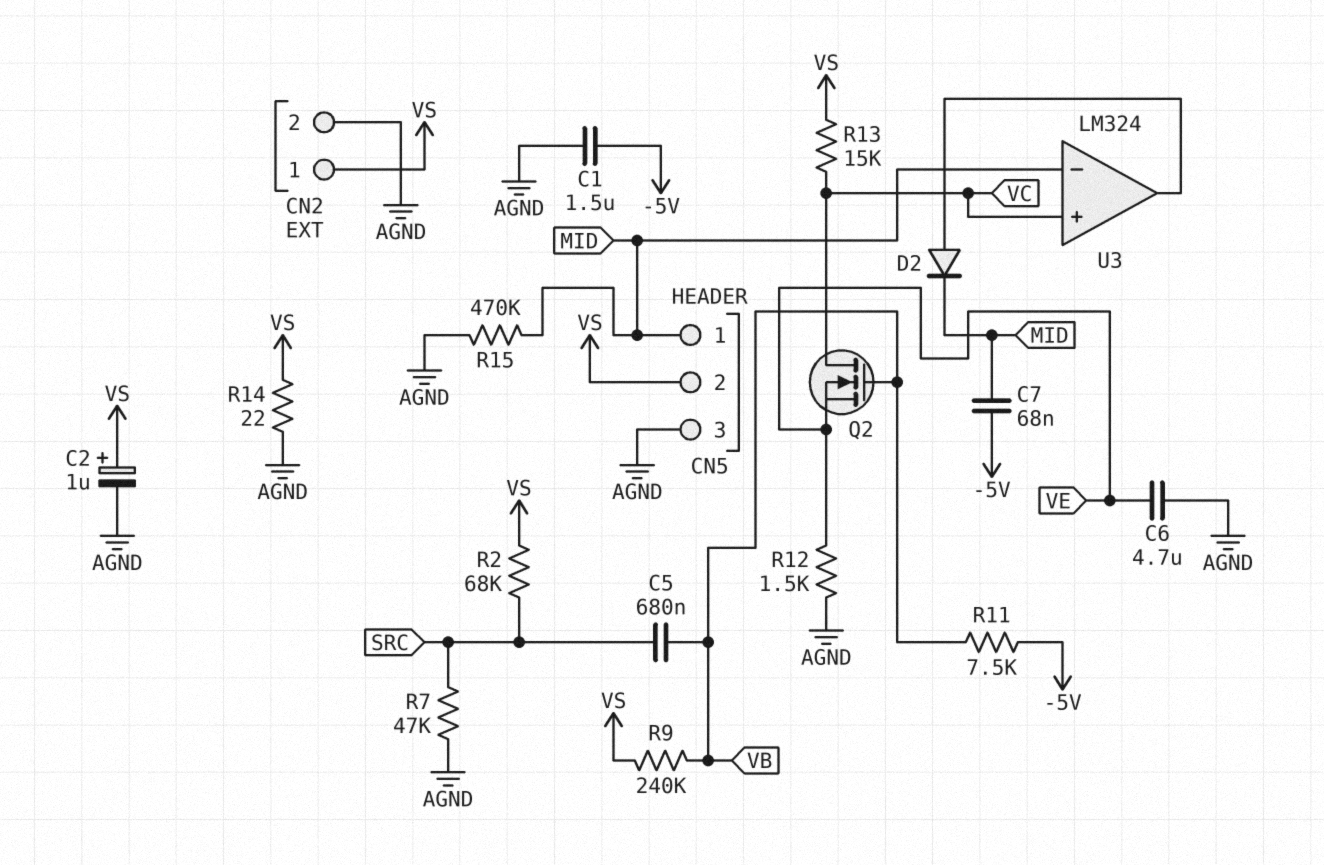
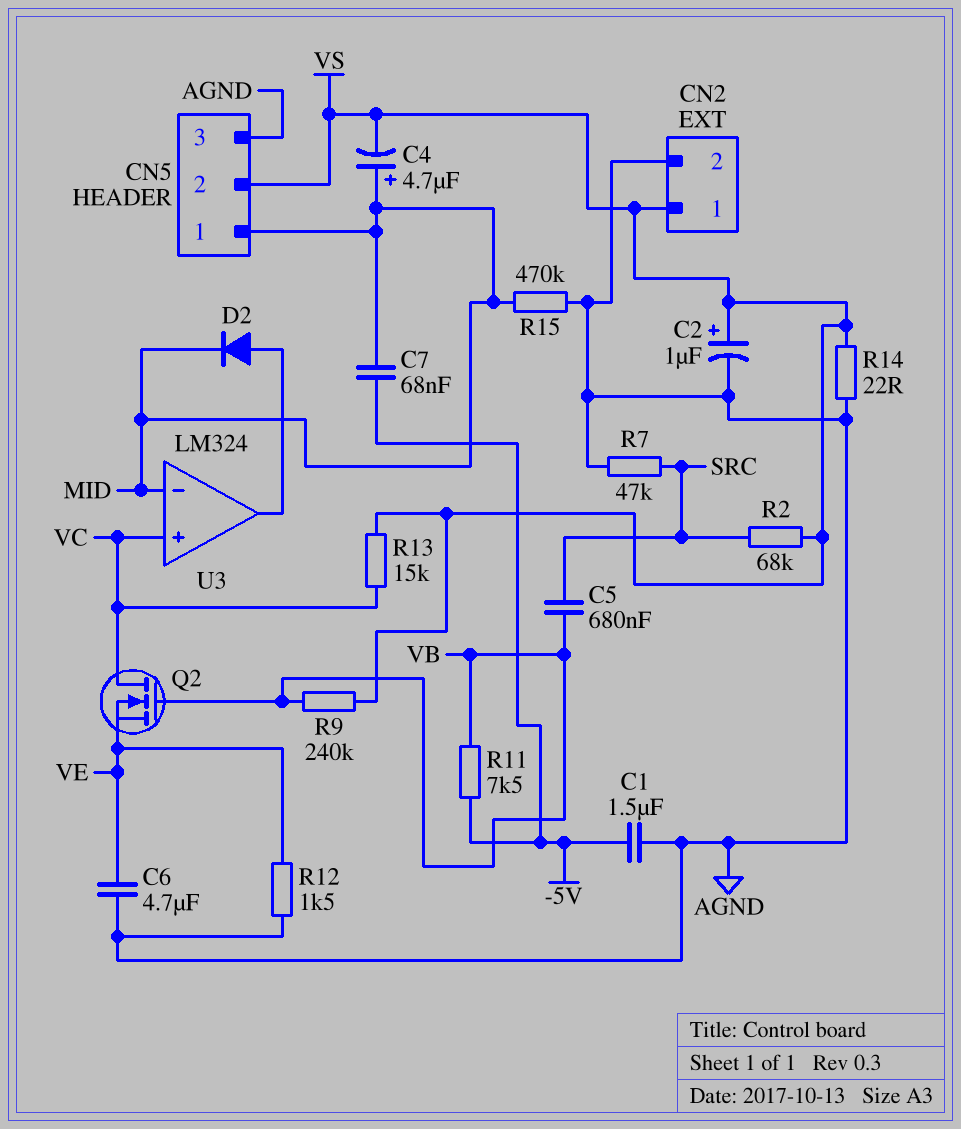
C4: none -> 4.7uF (plus MID, minus VS)

